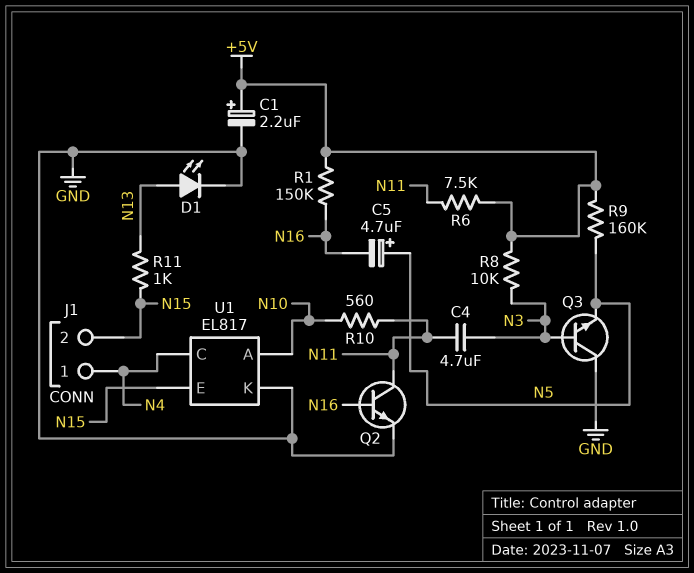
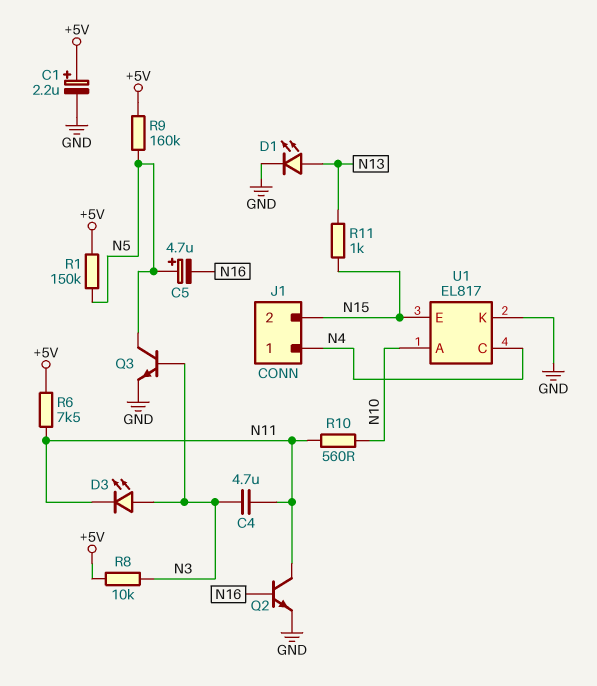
D3: none -> LED (A N3, K N11)
Q3: NPN (B N3, C GND, E N5) -> NPN (B N3, C N5, E GND)
R1: 150k (+5V, N16) -> 150k (+5V, N5)

